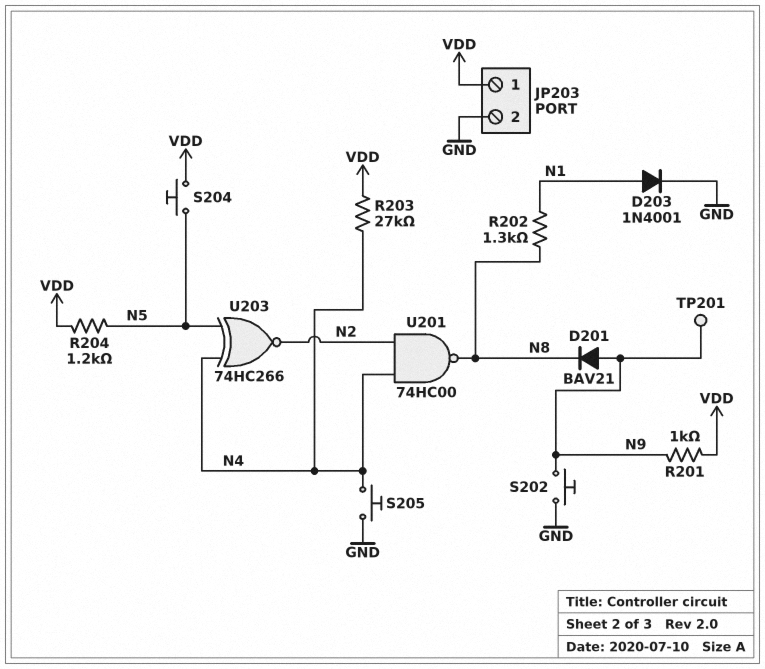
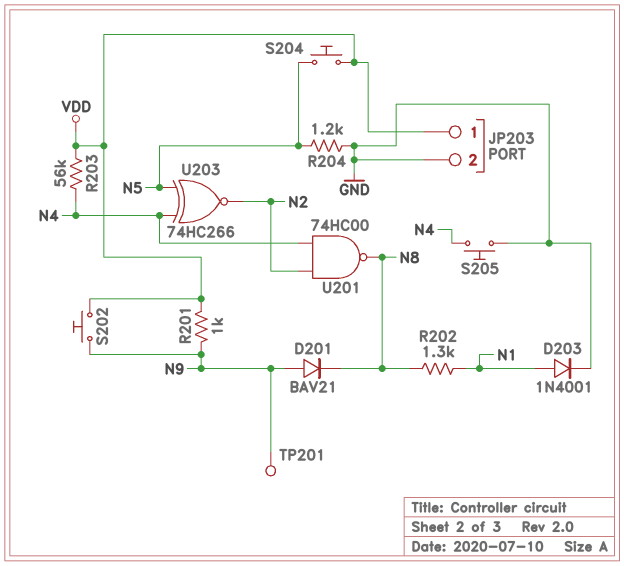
R203: 27k (N4, VDD) -> 56k (N4, VDD)
R204: 1.2k (N5, VDD) -> 1.2k (GND, N5)
S202: button (GND, N9) -> button (N9, VDD)

